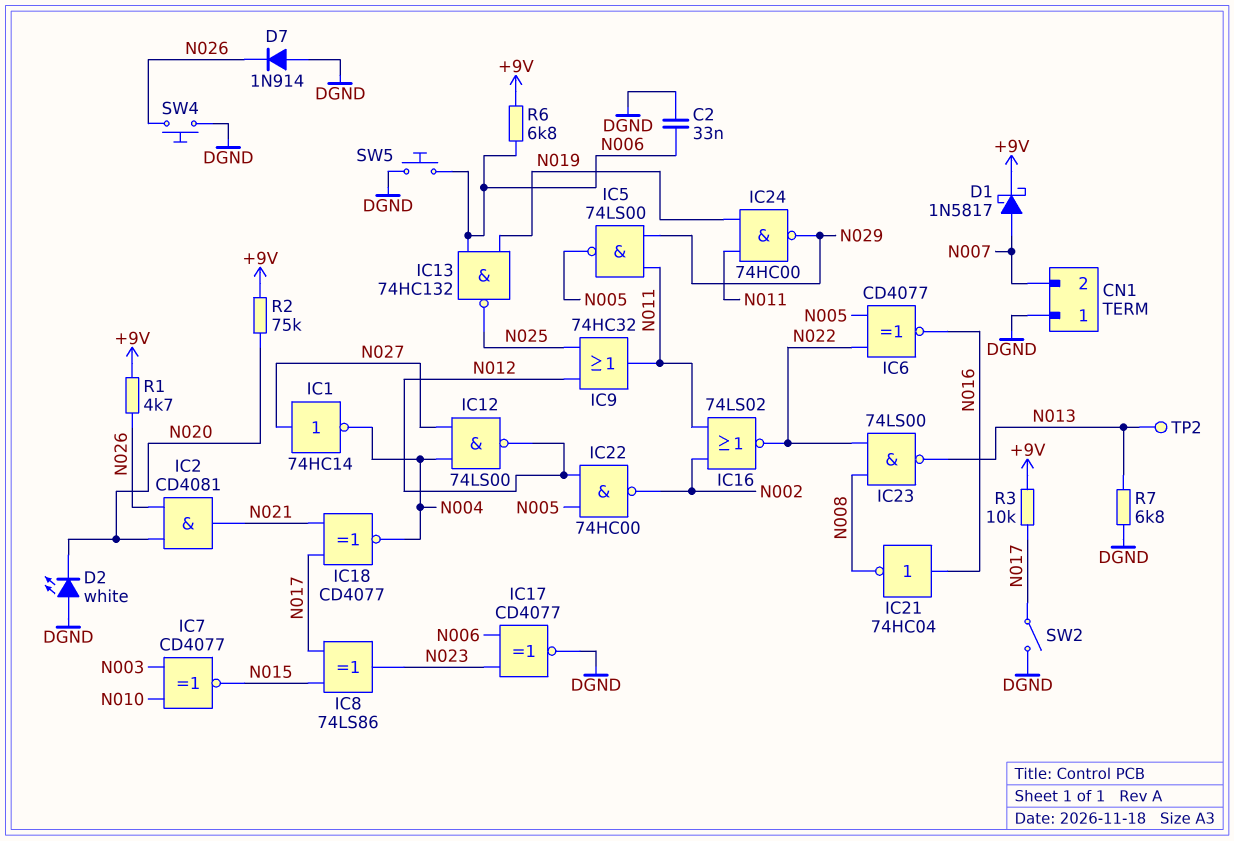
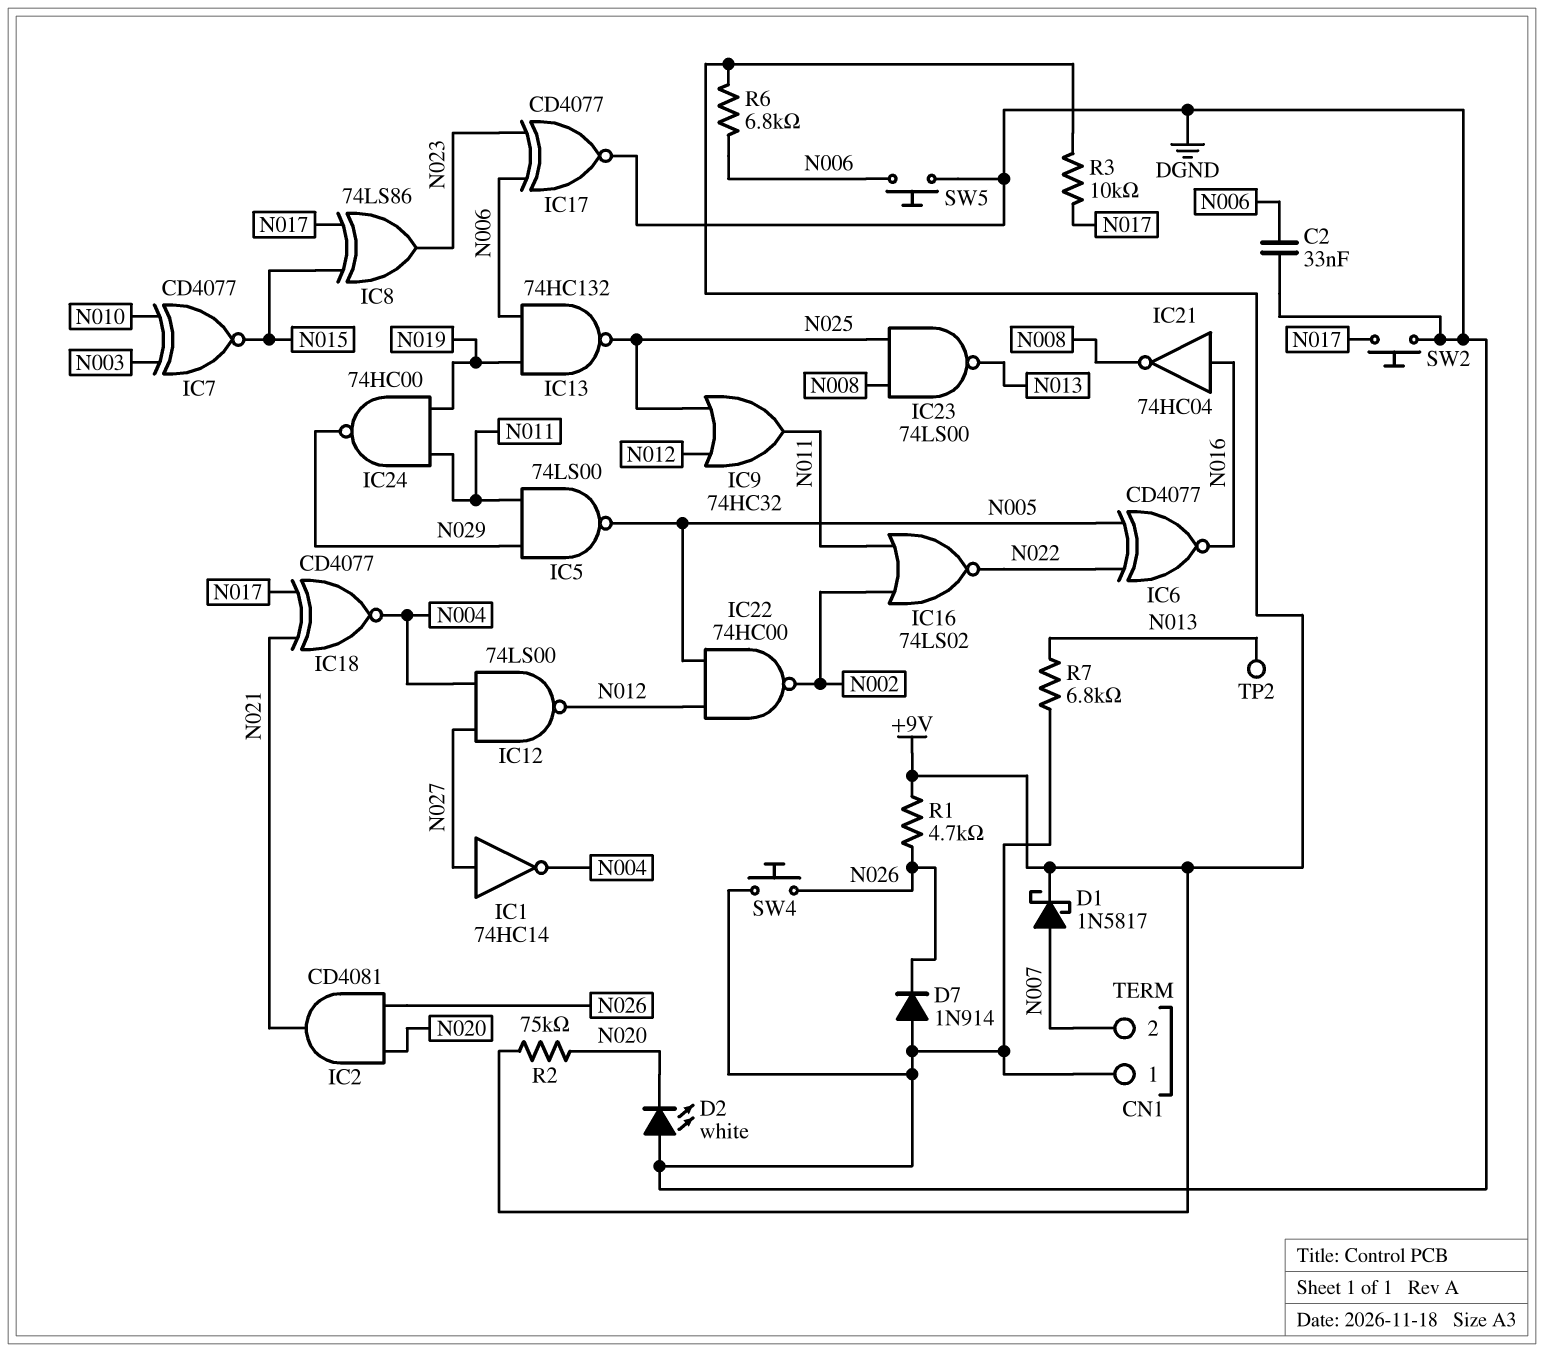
IC23: NAND 74LS00 (in N008, in N022, out N013) -> NAND 74LS00 (in N008, in N025, out N013)
SW2: switch (DGND, N017) -> button (DGND, N017)

